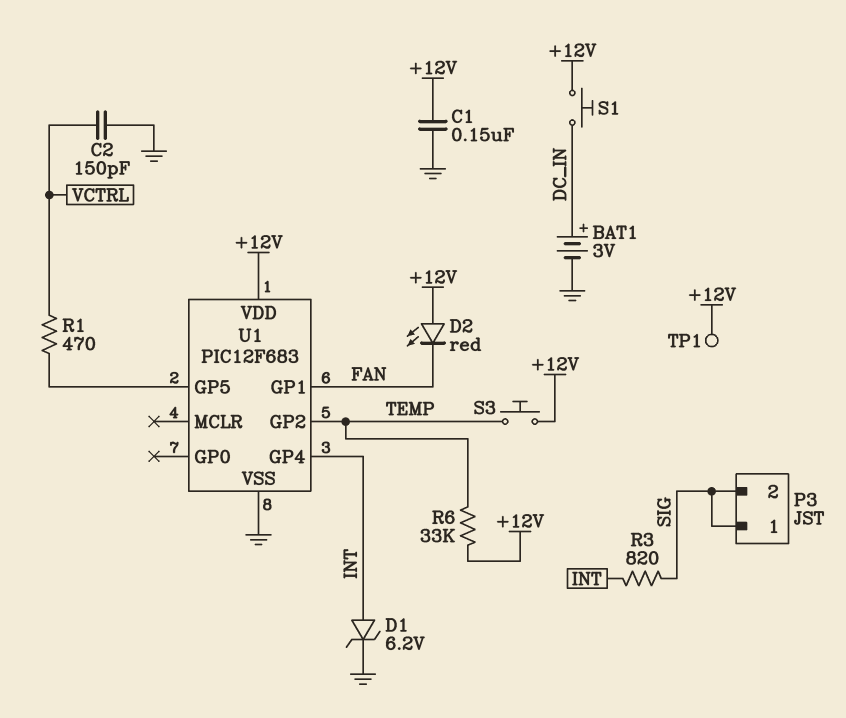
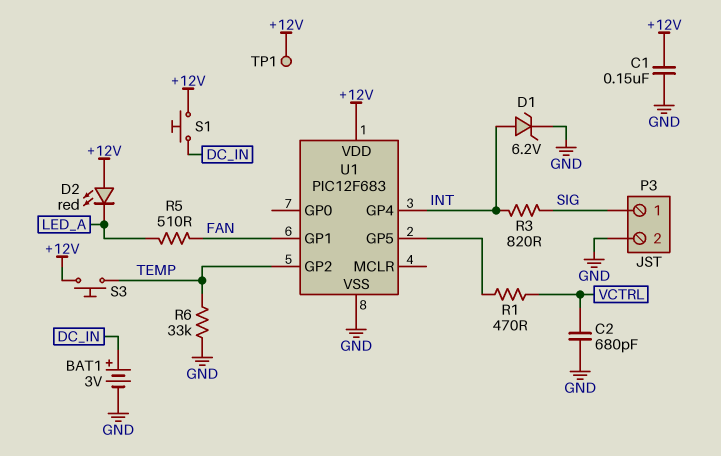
C2: 150pF (GND, VCTRL) -> 680pF (GND, VCTRL)
D2: LED red (A +12V, K FAN) -> LED red (A +12V, K LED_A)
P3 pin 2: SIG -> GND
R5: none -> 510 (FAN, LED_A)
R6: 33k (+12V, TEMP) -> 33k (GND, TEMP)

